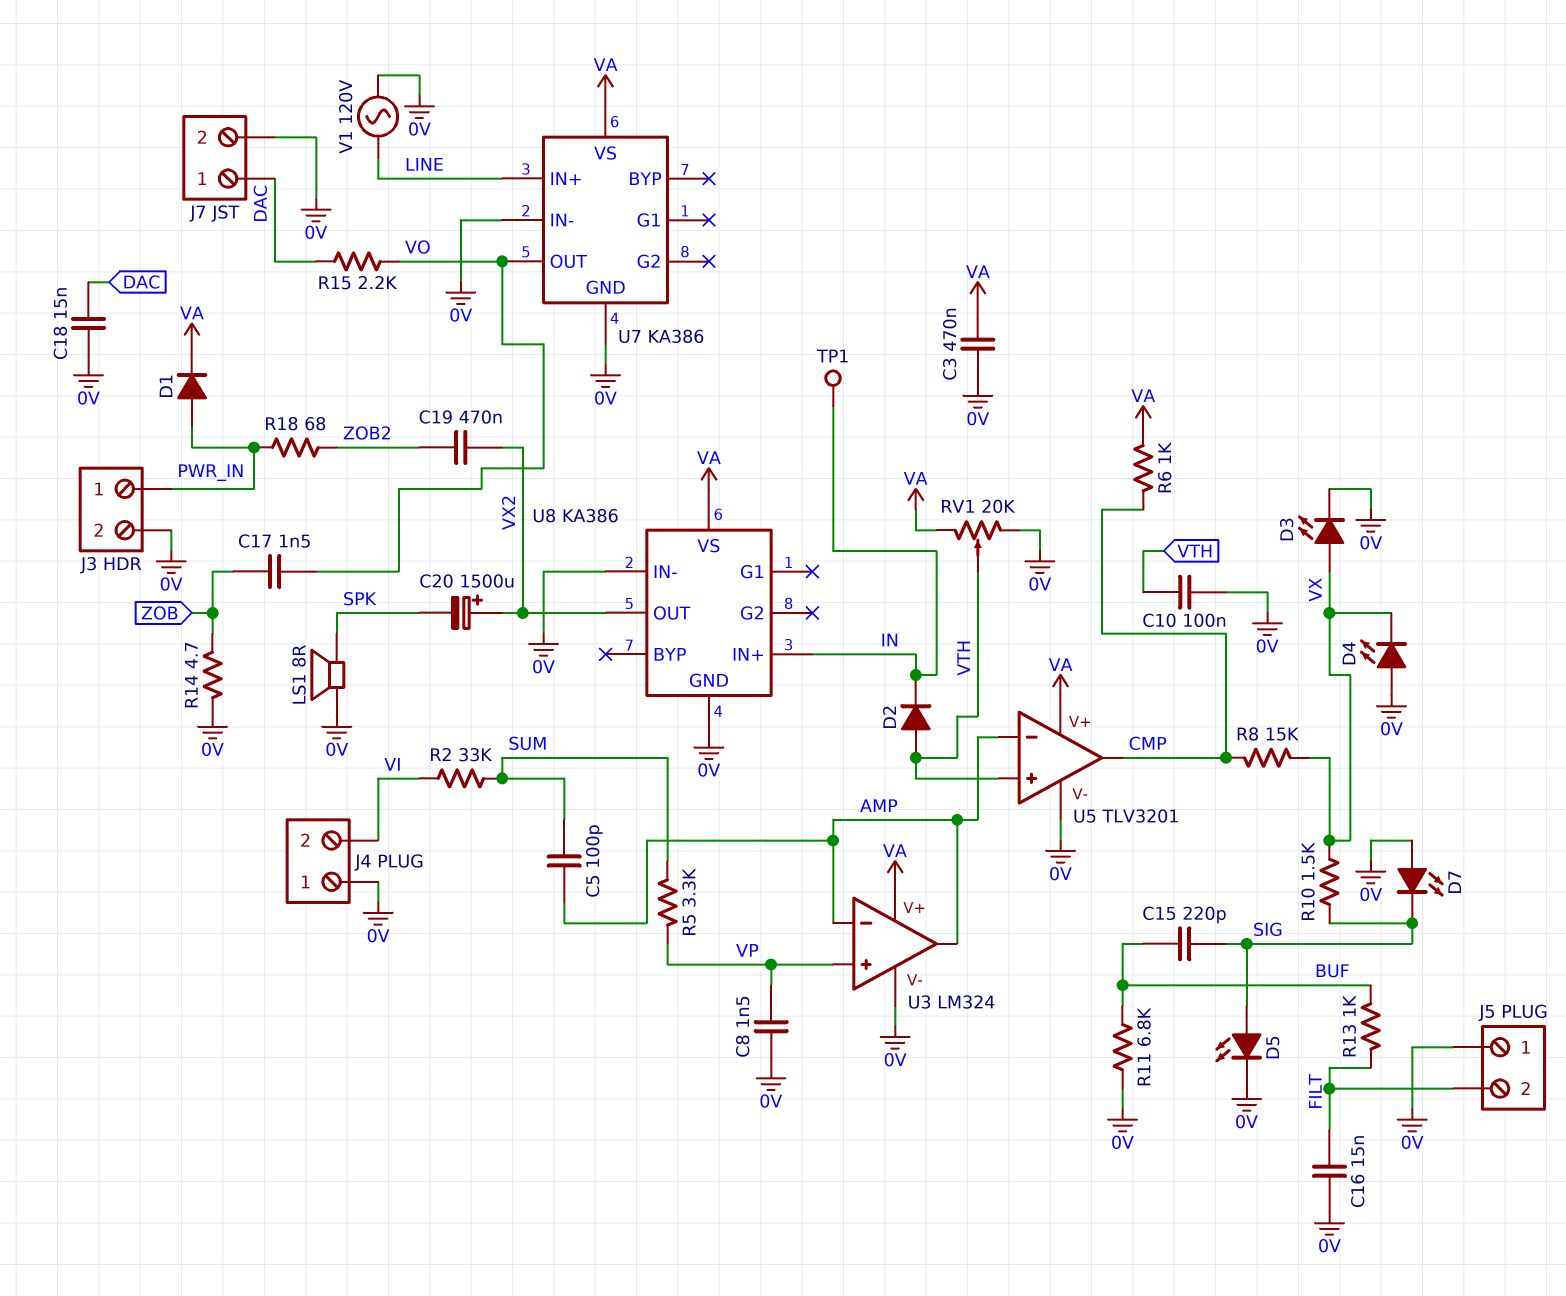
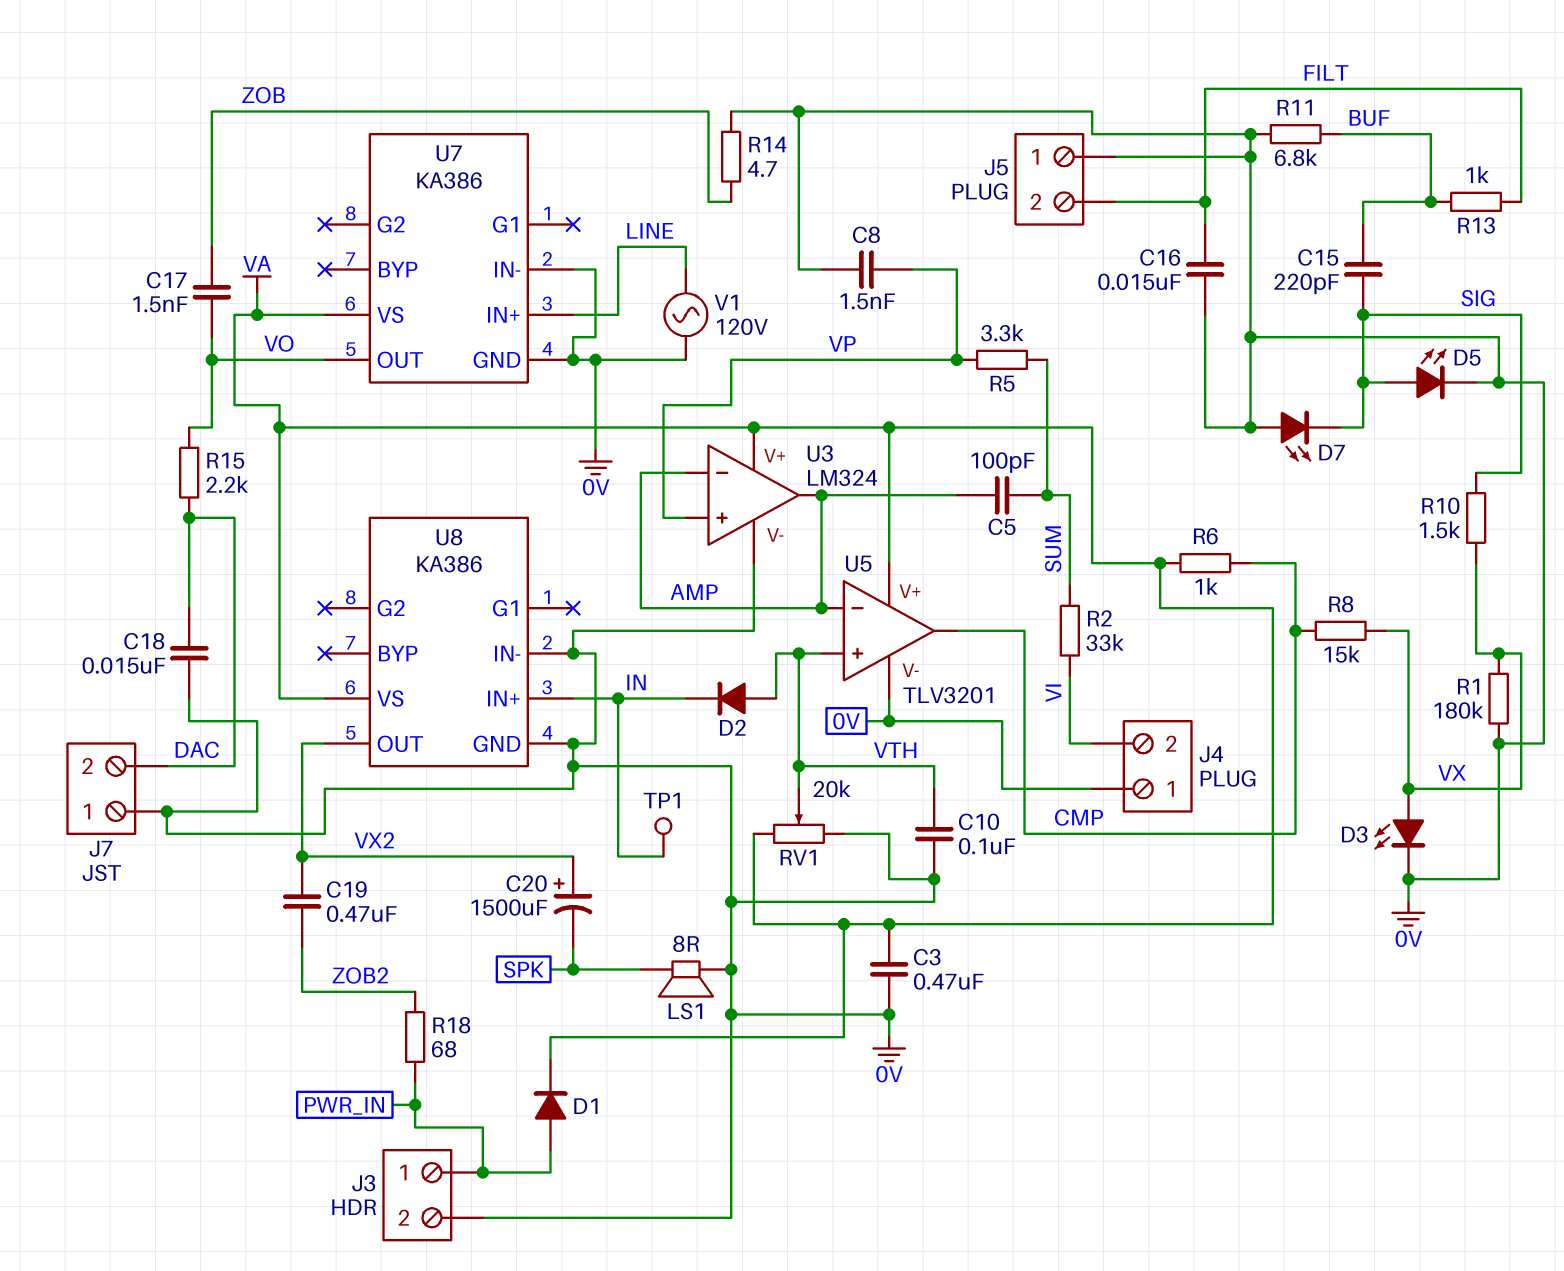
D4: LED (A 0V, K VX) -> none
J7 pin 1: DAC -> 0V
J7 pin 2: 0V -> DAC
R1: none -> 180k (0V, VX)

